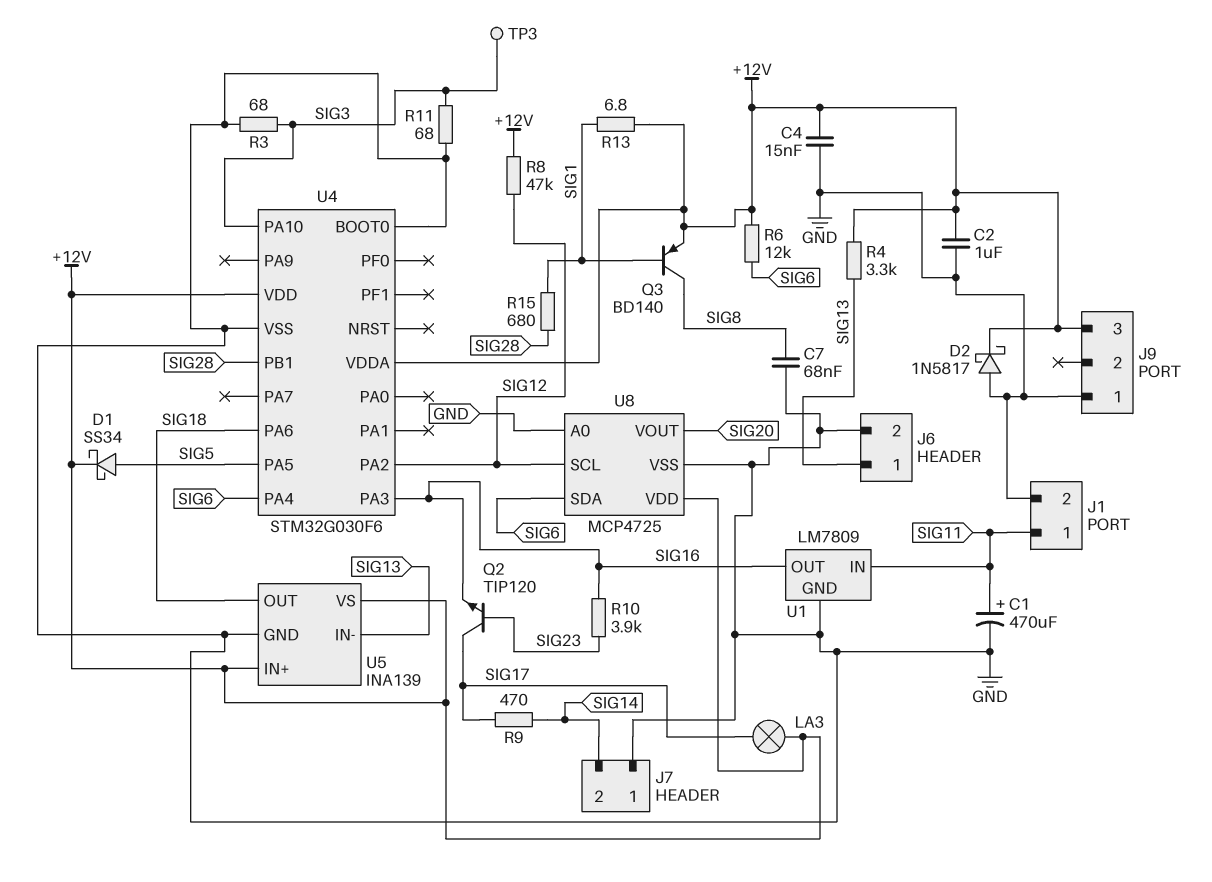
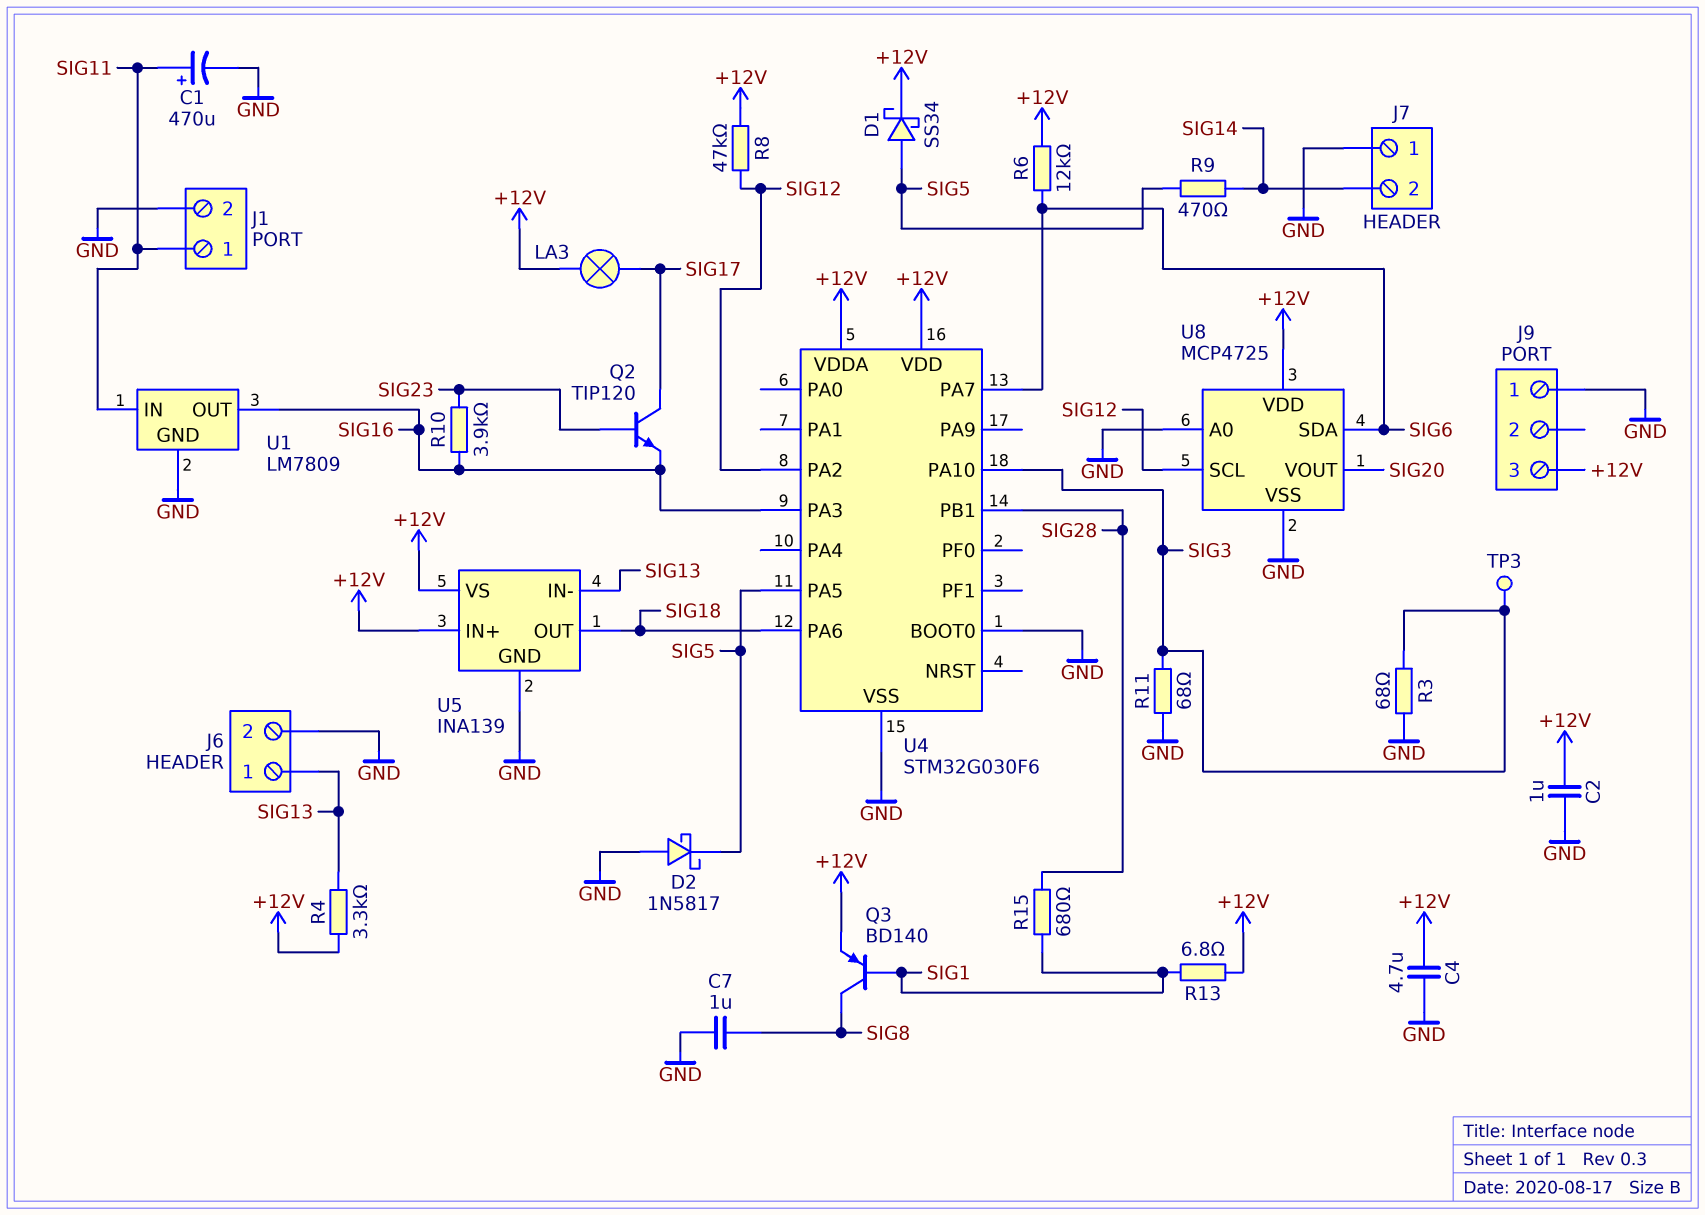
C4: 15nF (+12V, GND) -> 4.7uF (+12V, GND)
C7: 68nF (GND, SIG8) -> 1uF (GND, SIG8)
D2: schottky 1N5817 (A GND, K +12V) -> schottky 1N5817 (A GND, K SIG5)
R9: 470 (SIG14, SIG17) -> 470 (SIG5, SIG14)
U4 pin PA4: SIG6 -> none
U4 pin PA7: none -> SIG6

